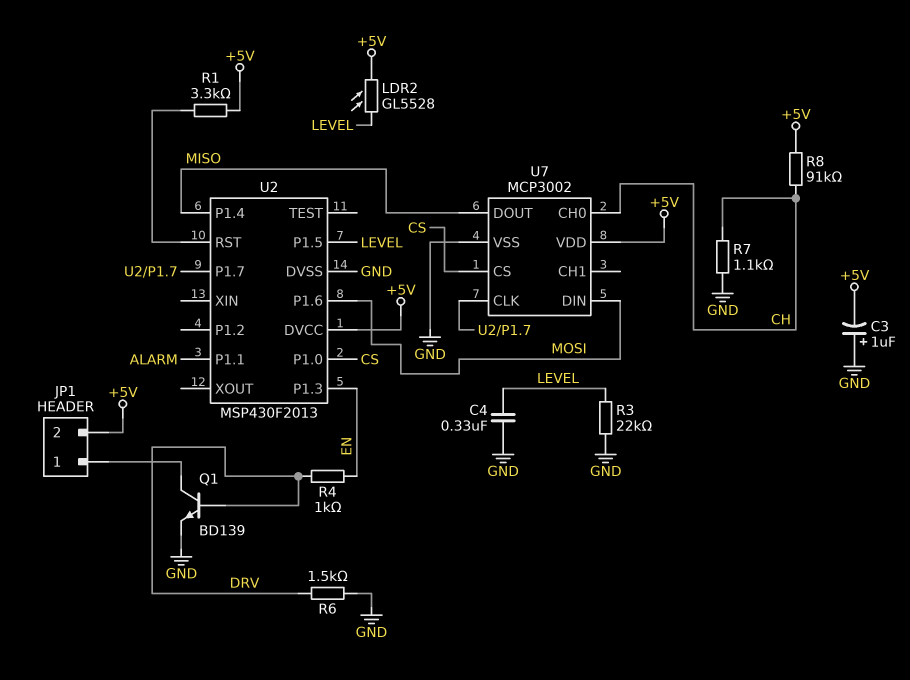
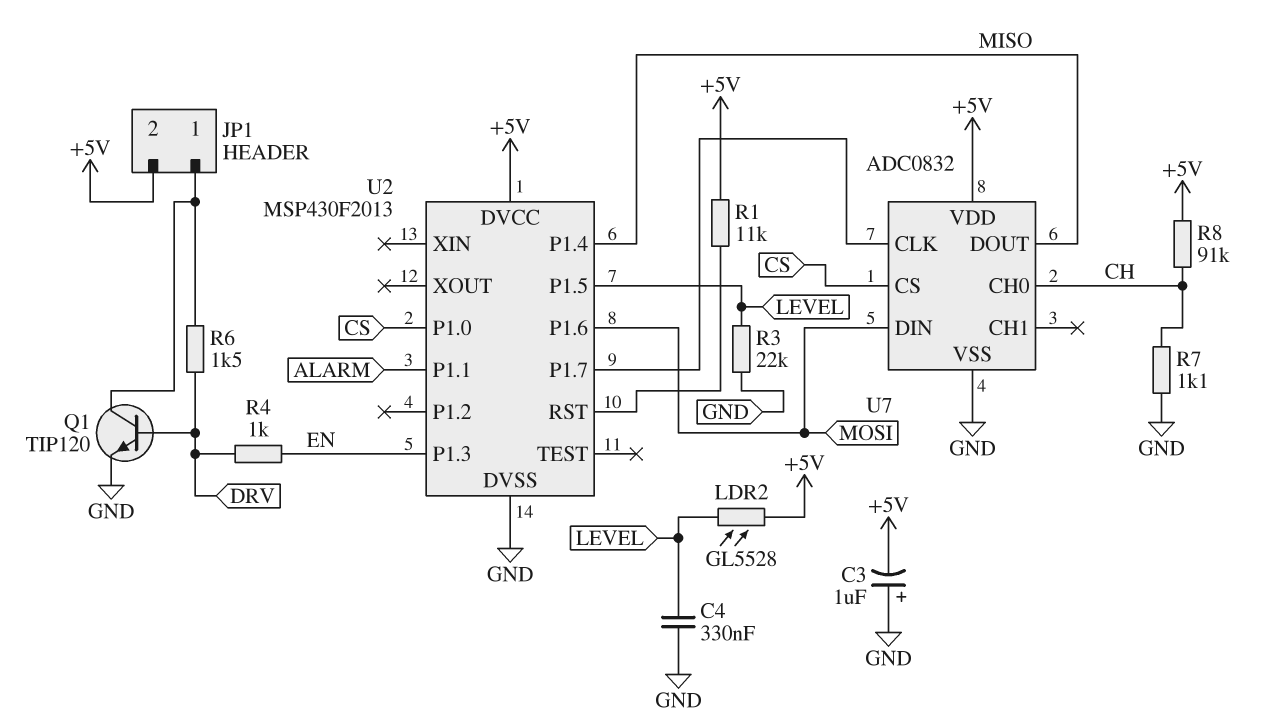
Q1: NPN BD139 (B DRV, C JP1/1, E GND) -> NPN TIP120 (B DRV, C JP1/1, E GND)
R1: 3.3k (+5V, U2/RST) -> 11k (+5V, U2/RST)
R6: 1.5k (DRV, GND) -> 1.5k (DRV, JP1/1)
U7: MCP3002 -> ADC0832

